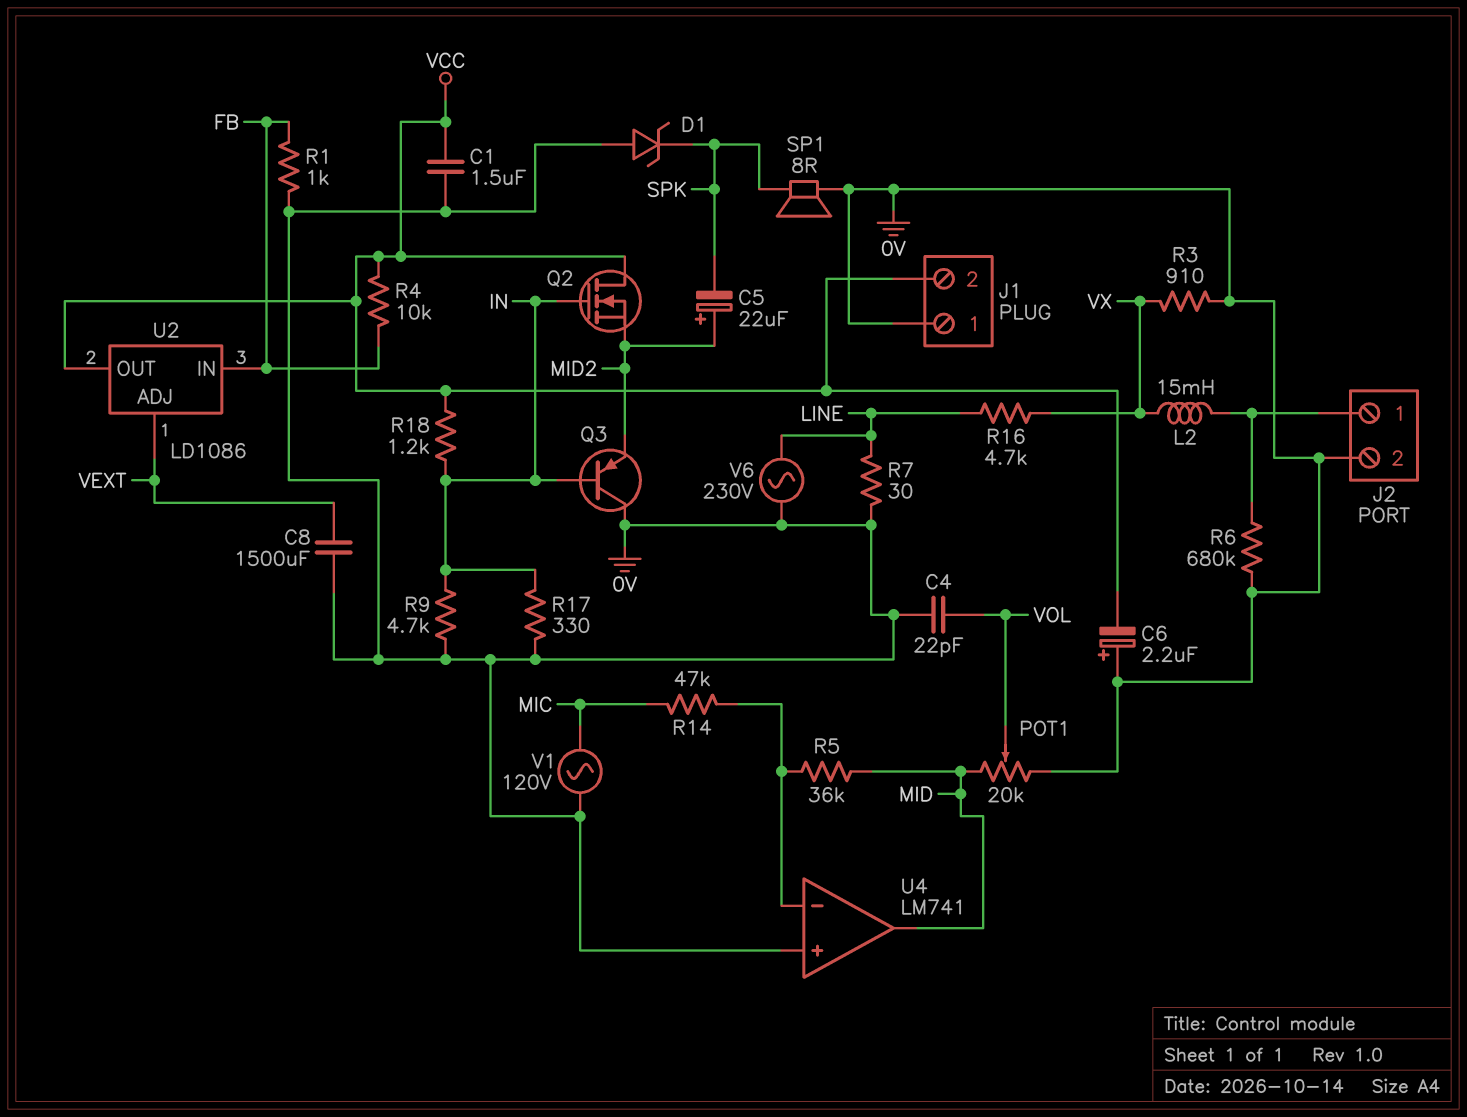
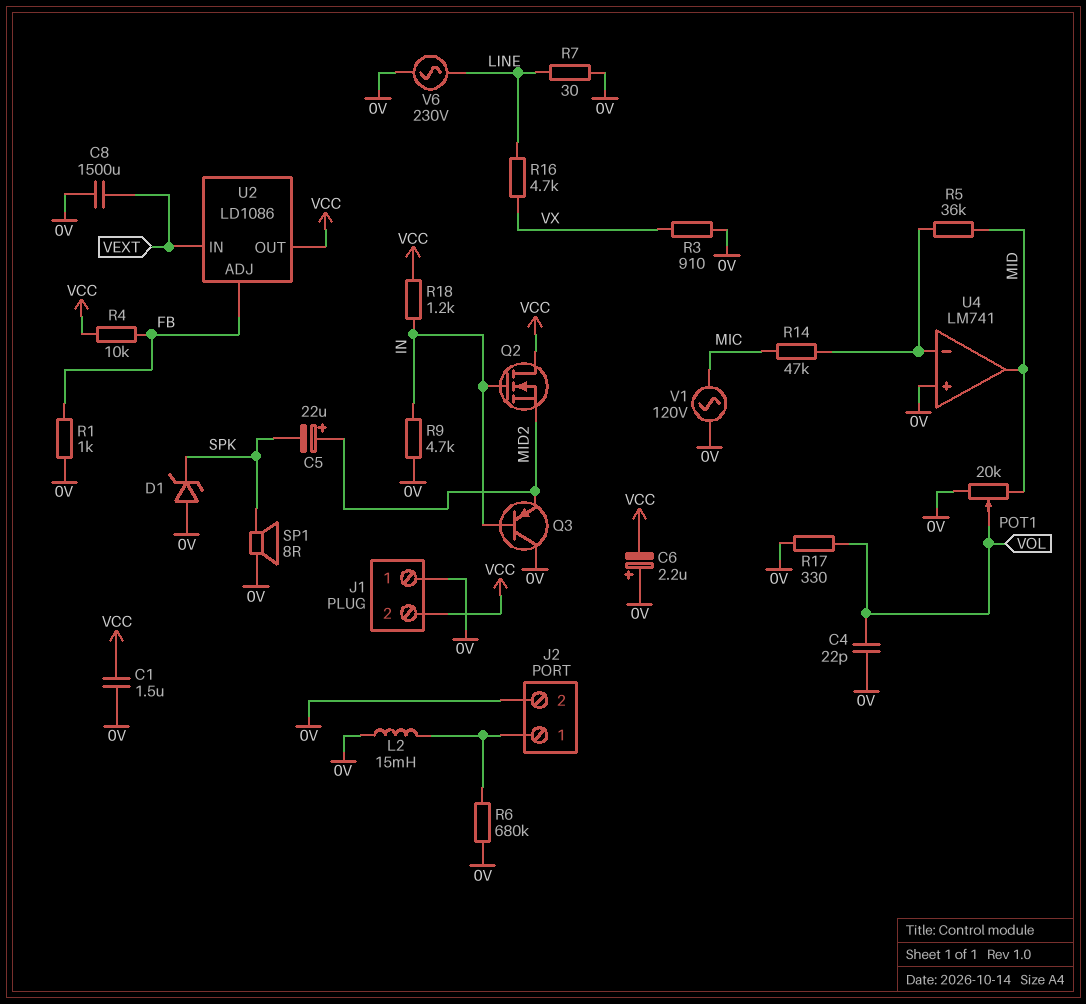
L2: 15mH (J2/1, VX) -> 15mH (0V, J2/1)
R17: 330 (0V, IN) -> 330 (0V, VOL)
U2 pin ADJ: VEXT -> FB
U2 pin IN: FB -> VEXT

